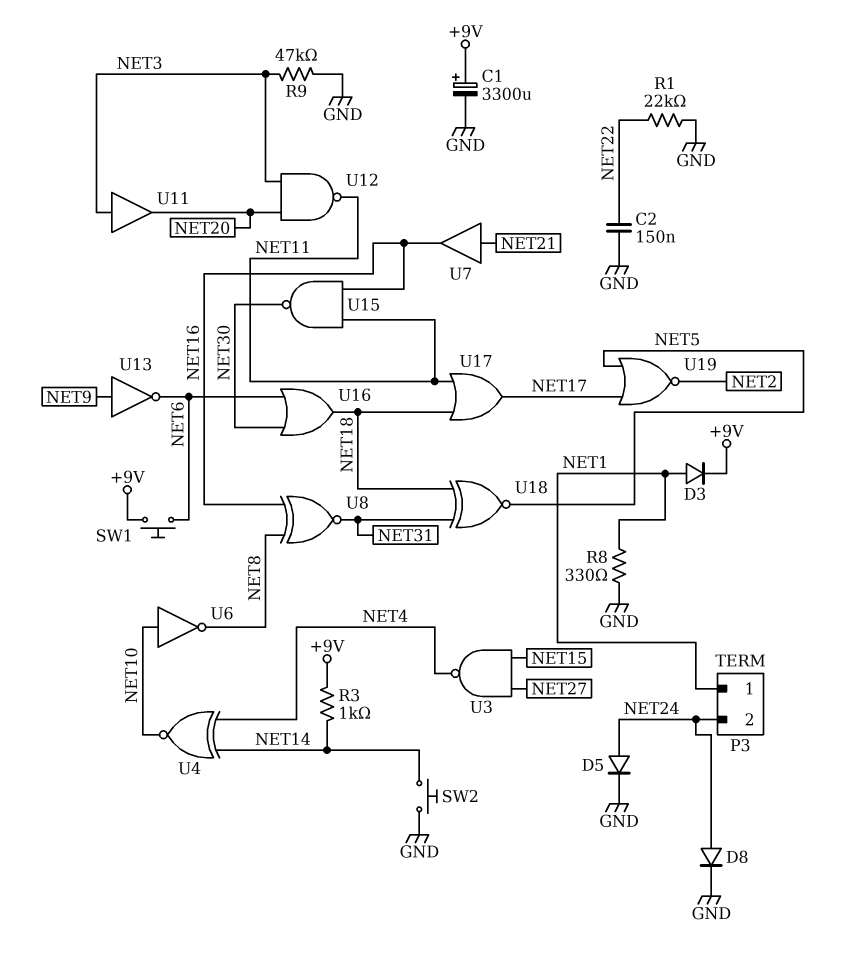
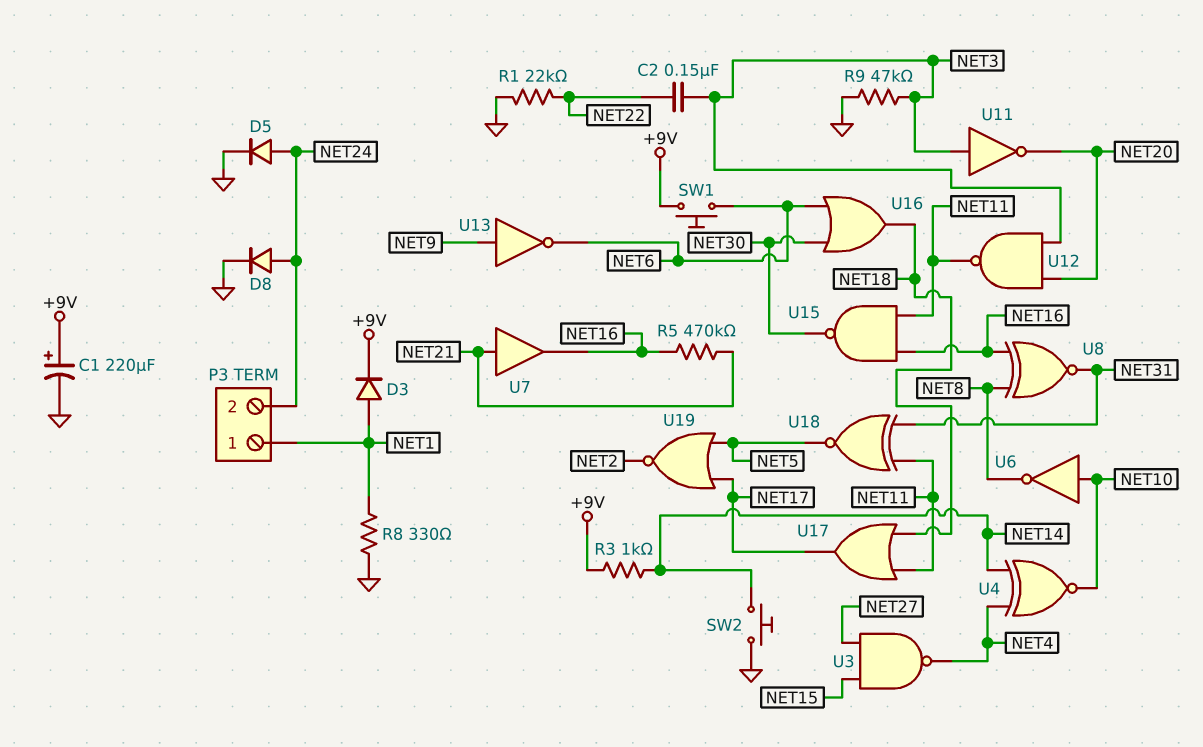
C1: 3300uF (plus +9V, minus GND) -> 220uF (plus +9V, minus GND)
C2: 150nF (GND, NET22) -> 150nF (NET3, NET22)
R5: none -> 470k (NET16, NET21)
U11: buffer (in NET3, out NET20) -> NOT (in NET3, out NET20)
U18: XNOR (in NET18, in NET31, out NET5) -> XNOR (in NET11, in NET31, out NET5)

